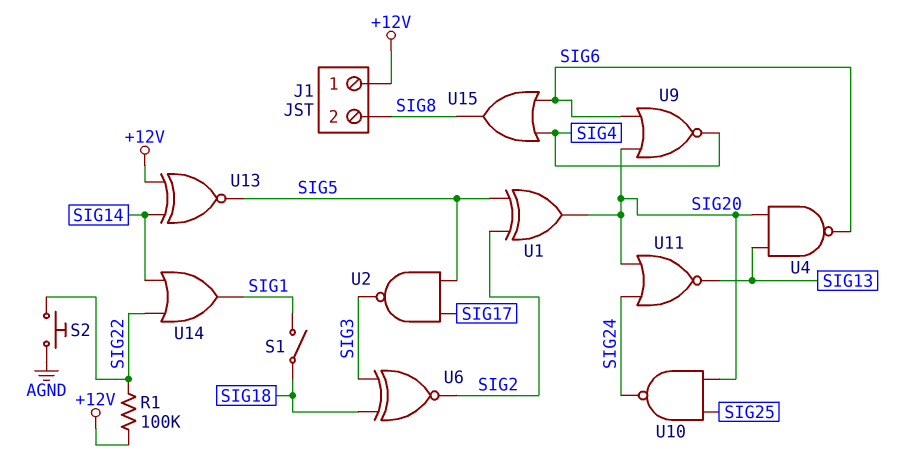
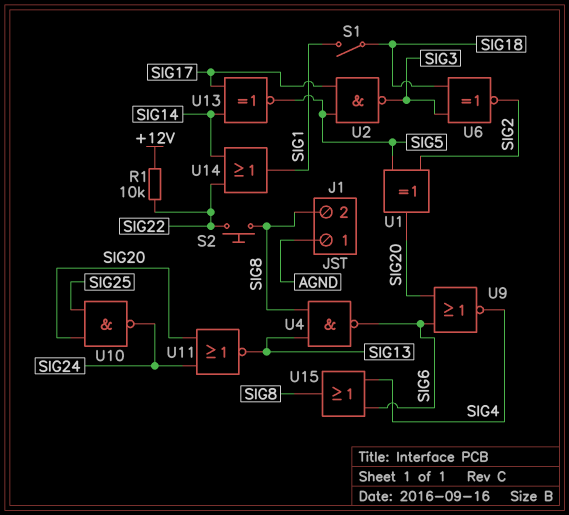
J1 pin 1: +12V -> AGND
R1: 100k (+12V, SIG22) -> 10k (+12V, SIG22)
S2: button (AGND, SIG22) -> button (SIG8, SIG22)
U4: NAND (in SIG13, in SIG20, out SIG6) -> NAND (in SIG8, in SIG13, out SIG6)
U13: XNOR (in +12V, in SIG14, out SIG5) -> XNOR (in SIG14, in SIG17, out SIG5)

